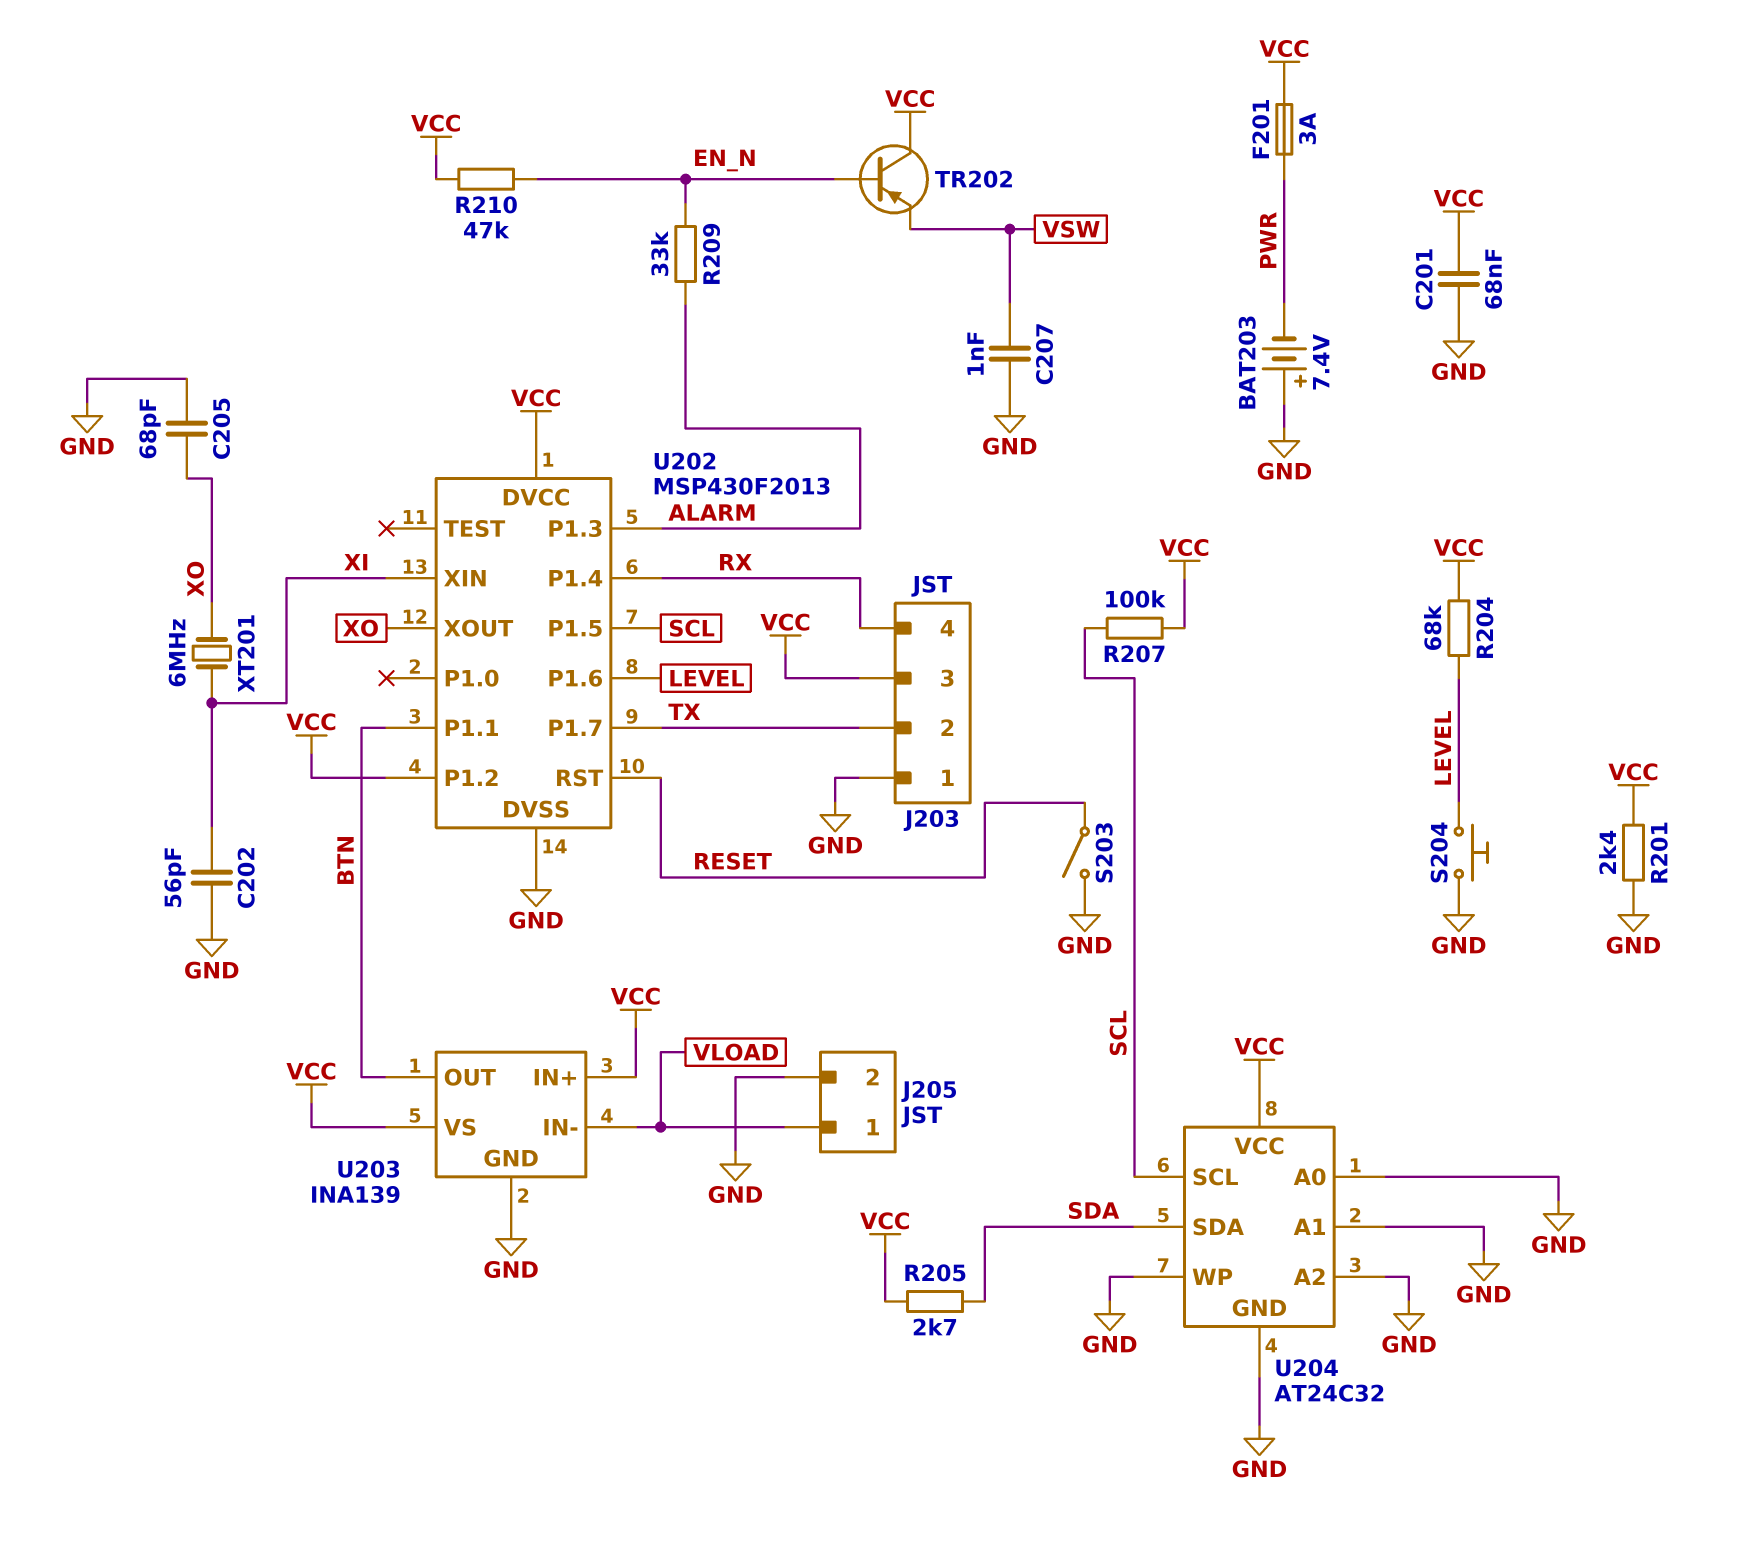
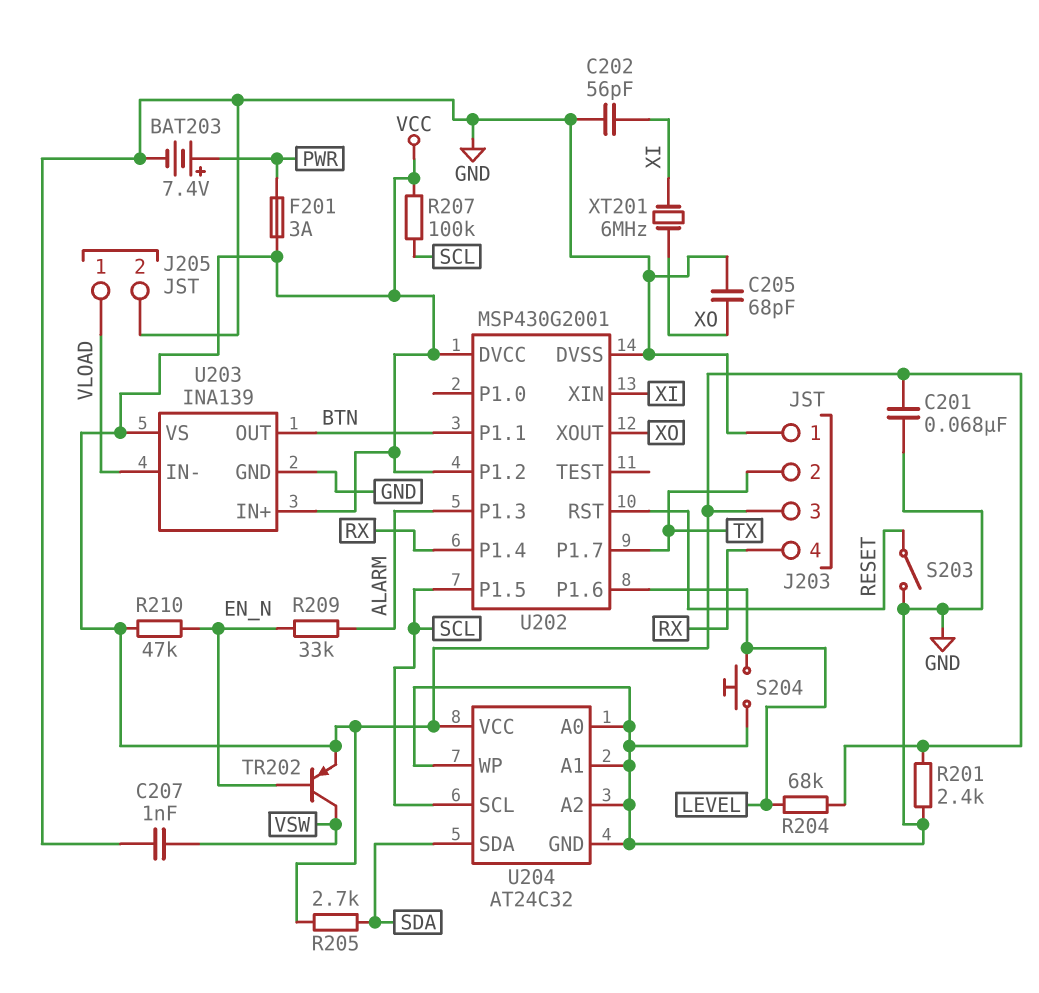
BAT203: 7.4V (plus GND, minus PWR) -> 7.4V (plus PWR, minus GND)
TR202: PNP (B EN_N, C VCC, E VSW) -> PNP (B EN_N, C VSW, E VCC)
U202: MSP430F2013 -> MSP430G2001

